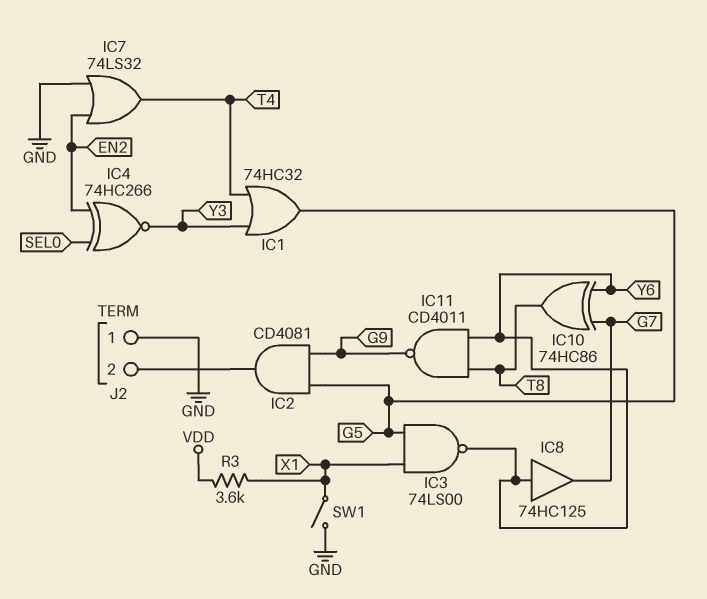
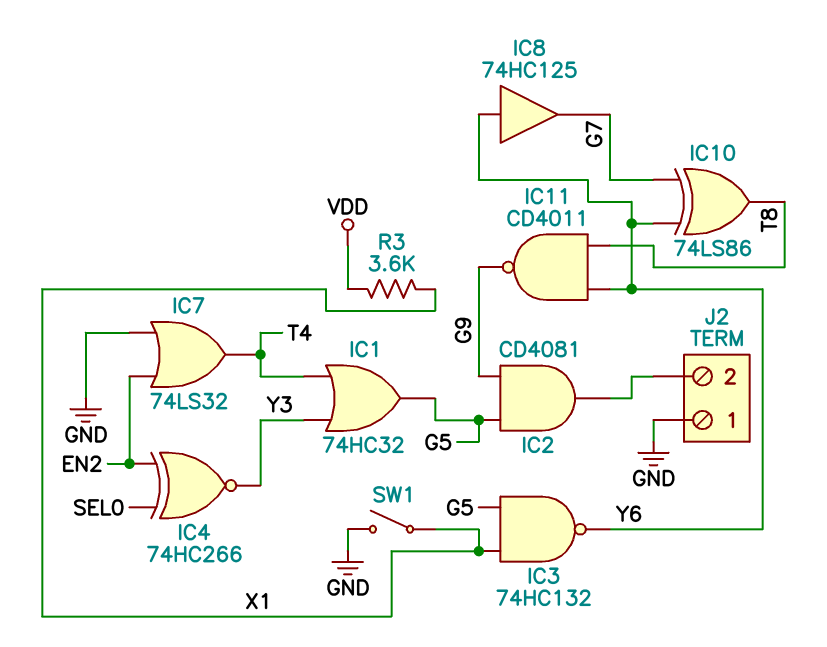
IC3: NAND 74LS00 (in G5, in X1, out Y6) -> NAND 74HC132 (in G5, in X1, out Y6)
IC10: XOR 74HC86 (in G7, in Y6, out T8) -> XOR 74LS86 (in G7, in Y6, out T8)

